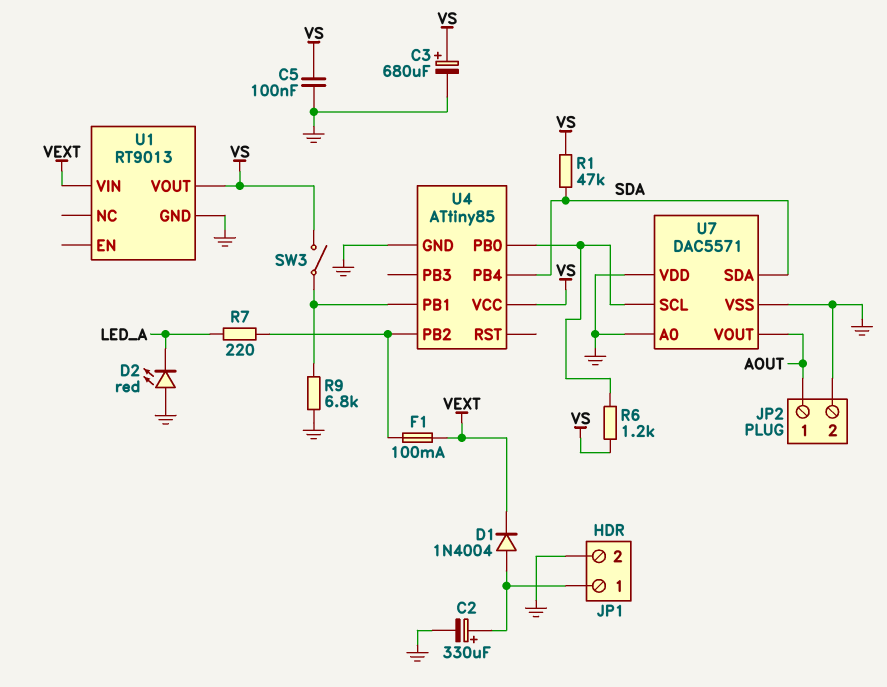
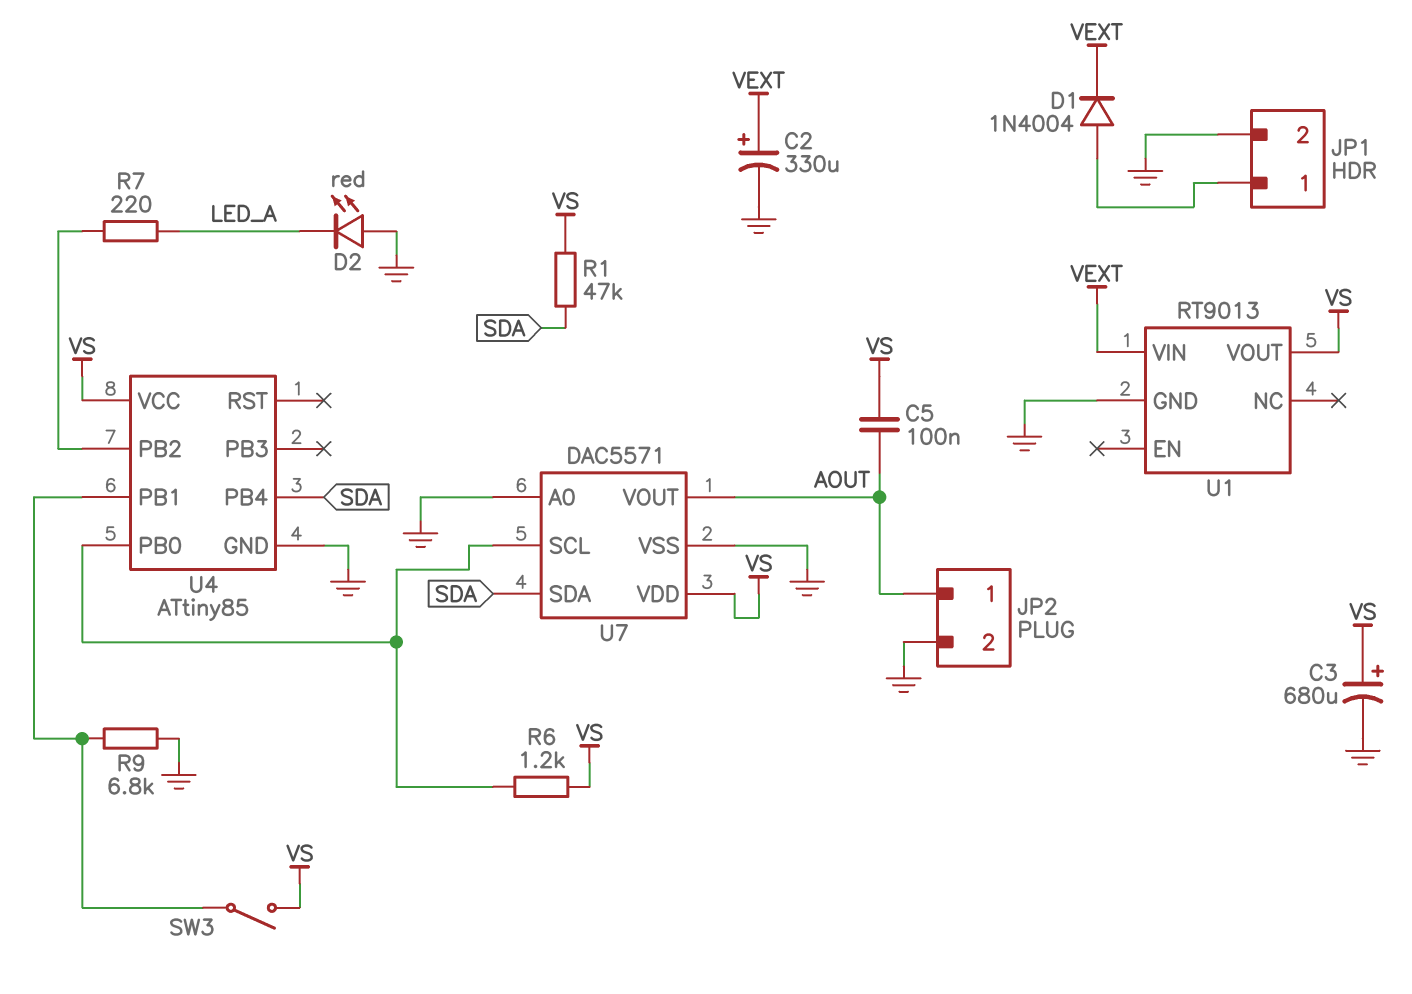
C2: 330uF (plus JP1/1, minus GND) -> 330uF (plus VEXT, minus GND)
C5: 100nF (GND, VS) -> 100nF (AOUT, VS)
F1: 100mA (U4/PB2, VEXT) -> none
U7 pin VDD: GND -> VS

